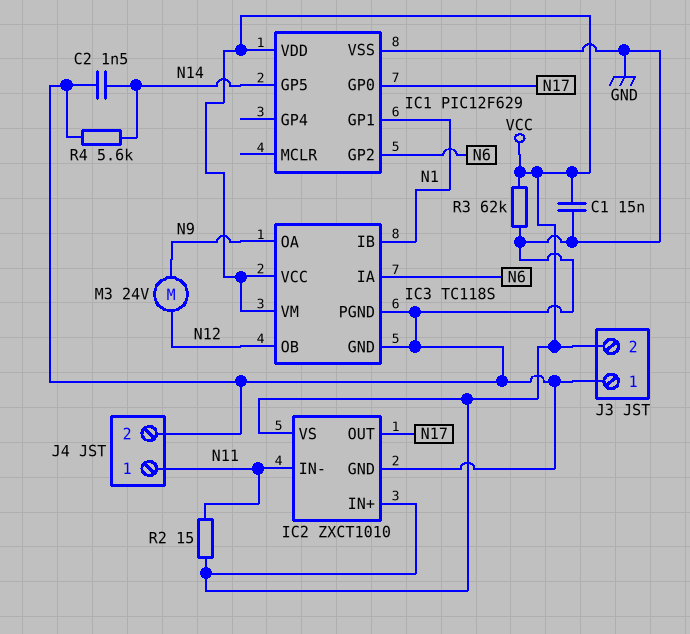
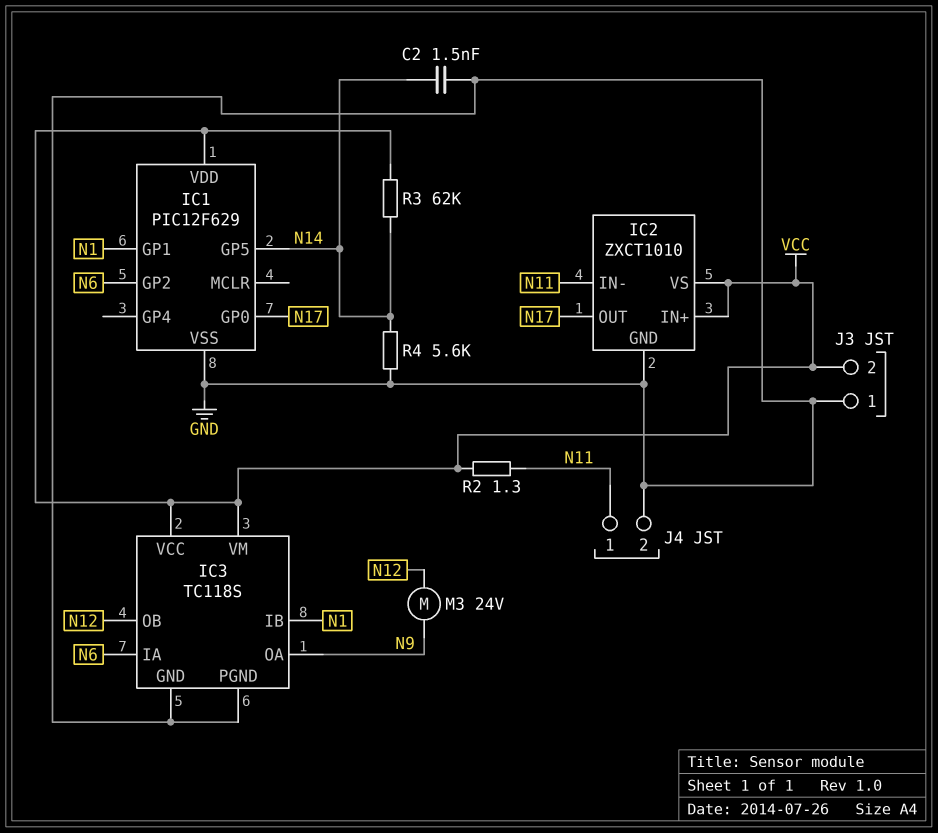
C1: 15nF (GND, VCC) -> none
R2: 15 (N11, VCC) -> 1.3 (N11, VCC)
R3: 62k (GND, VCC) -> 62k (N14, VCC)

